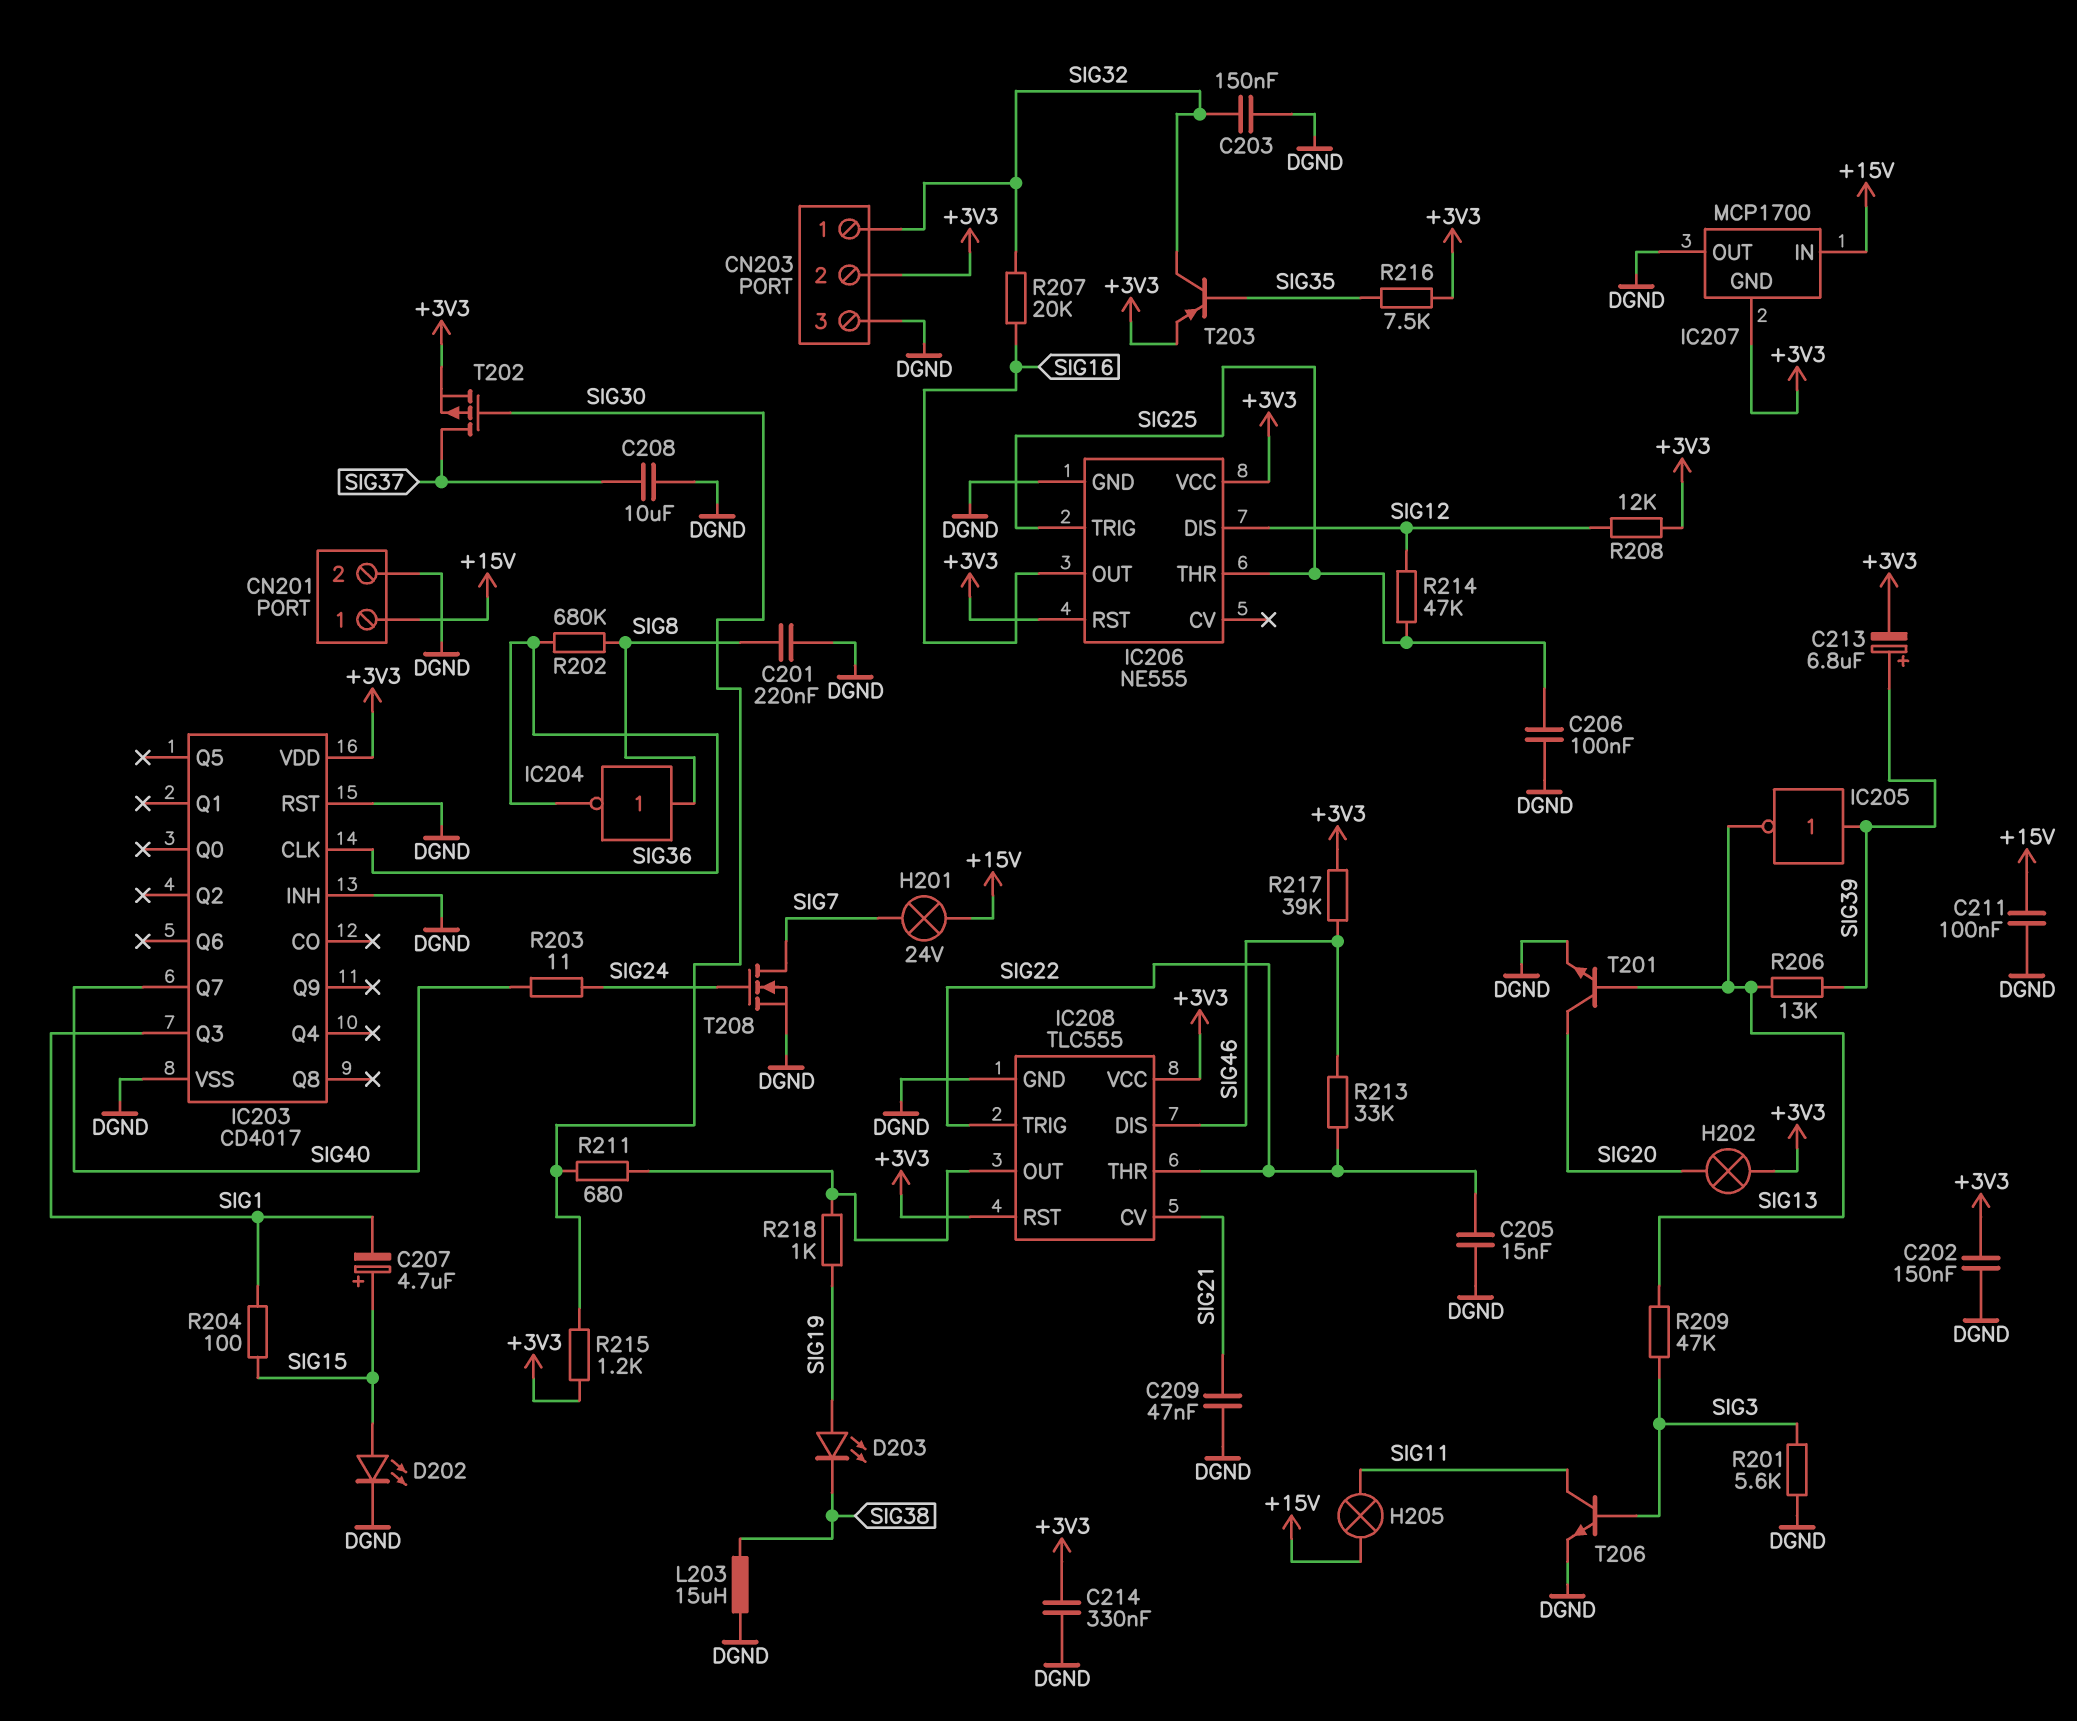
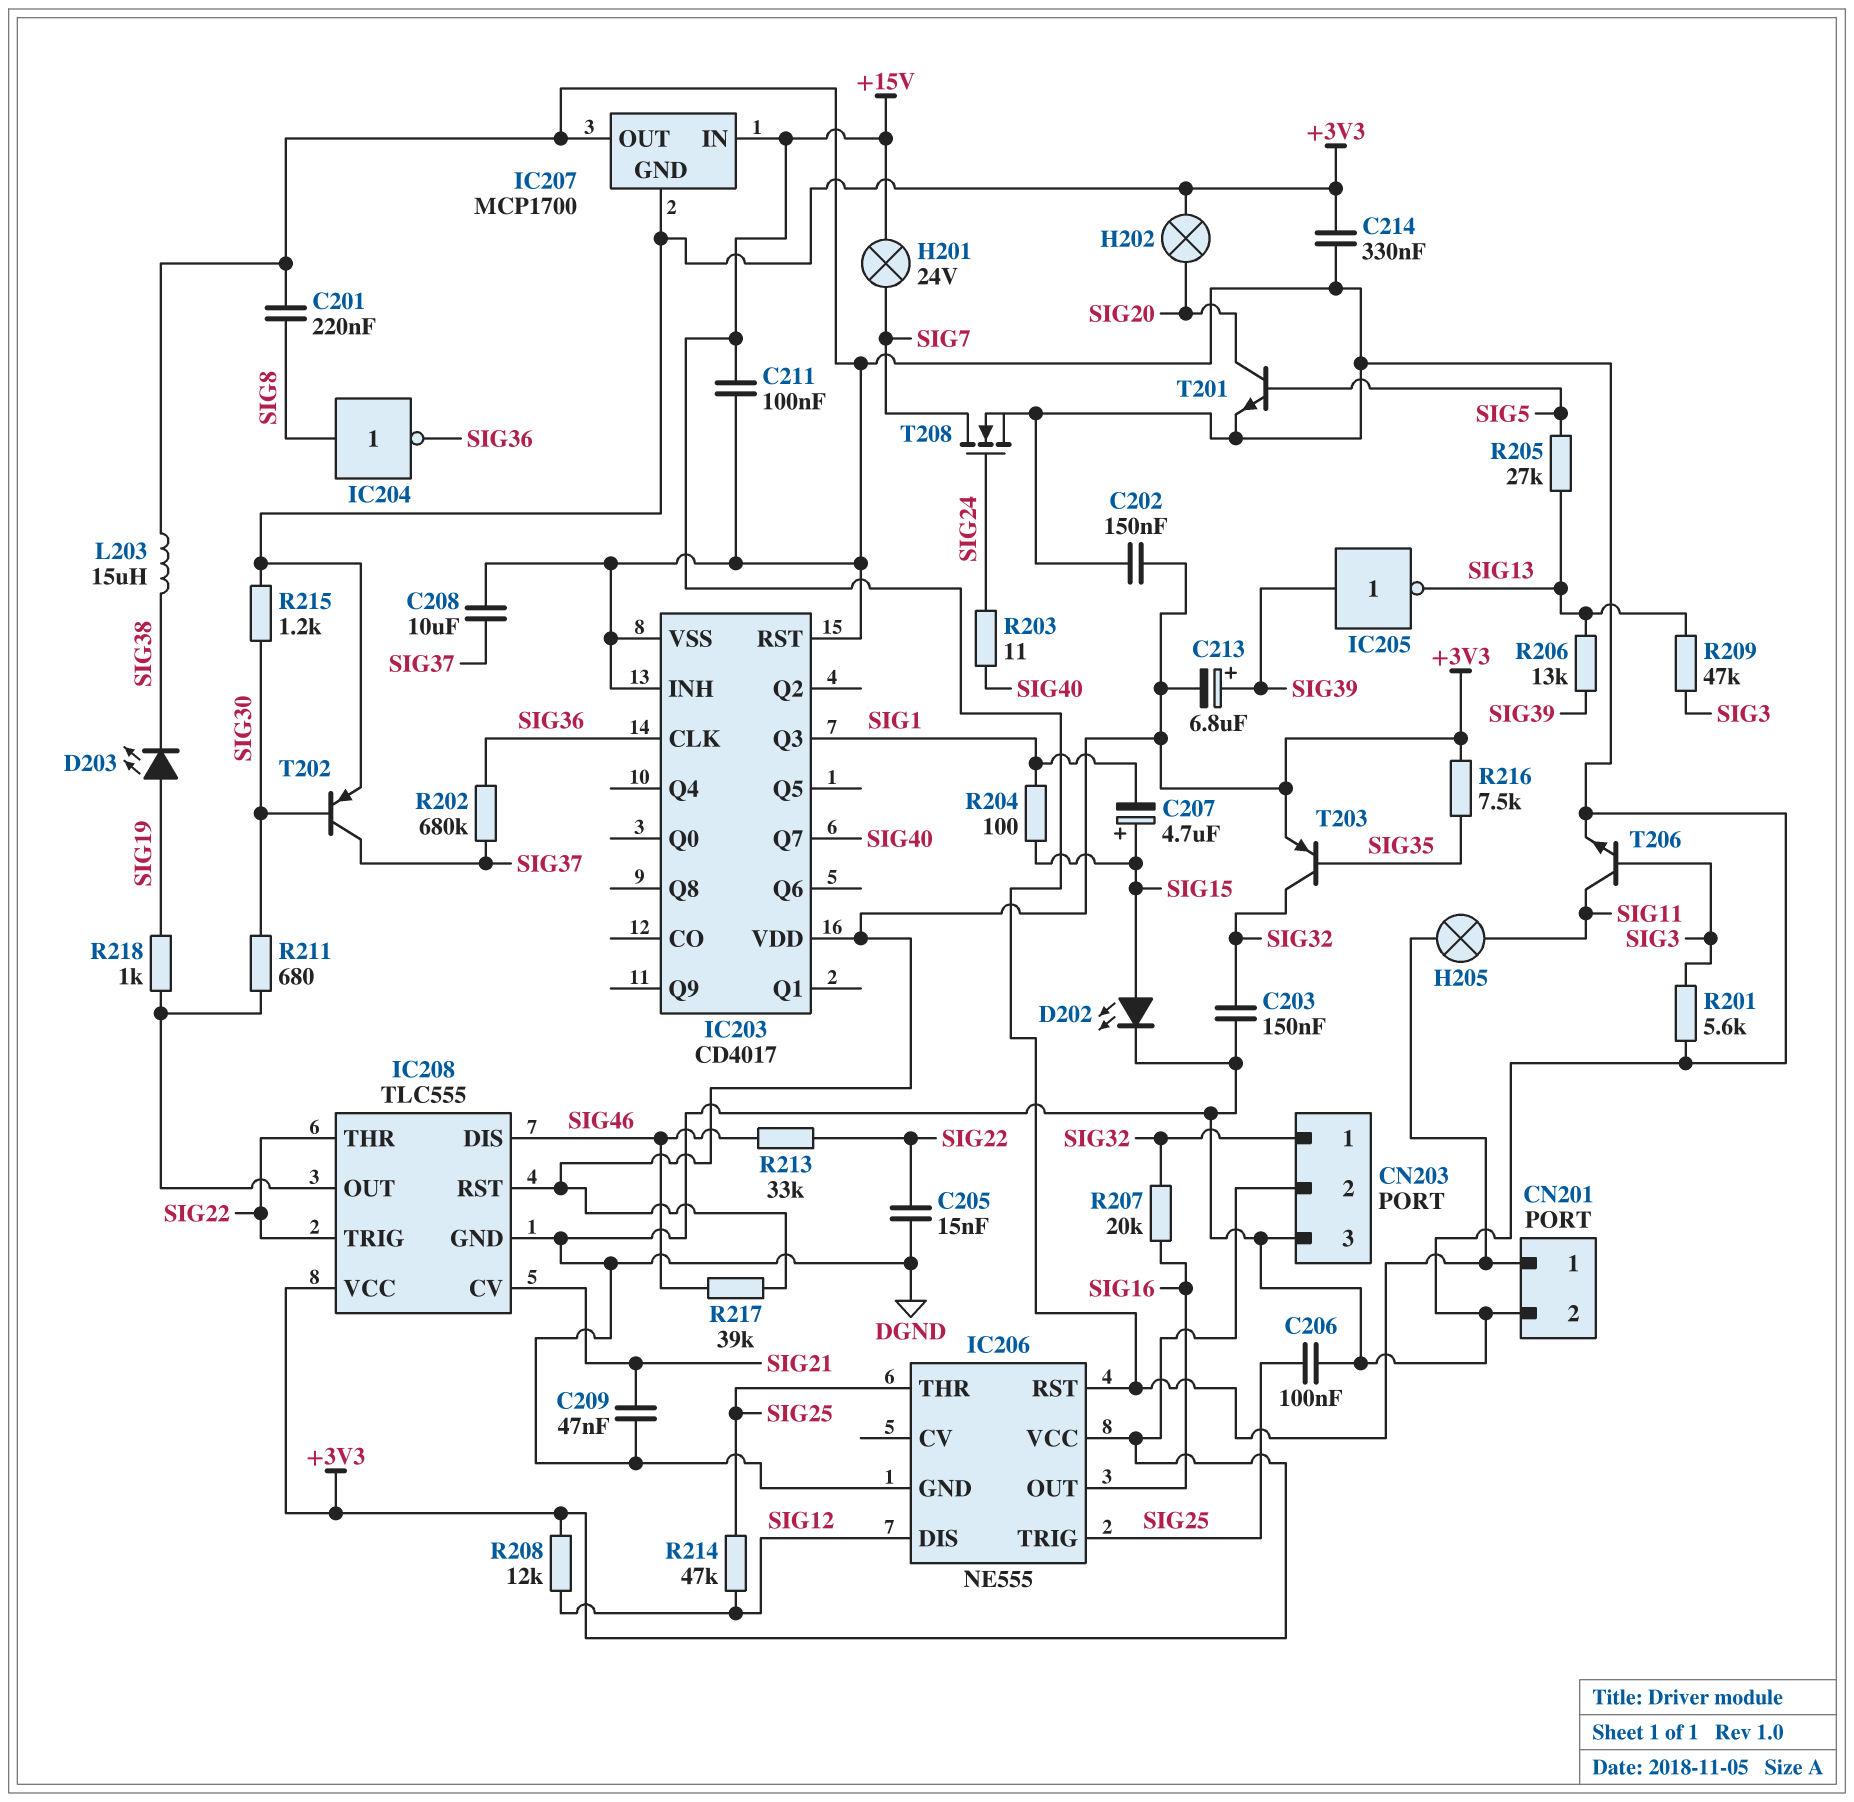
IC206 pin RST: +3V3 -> +15V
R202: 680k (SIG8, SIG36) -> 680k (SIG36, SIG37)
R205: none -> 27k (SIG5, SIG13)
T201: NPN (B SIG13, C SIG20, E DGND) -> NPN (B SIG5, C SIG20, E DGND)
T202: PMOS (G SIG30, D SIG37, S +3V3) -> PNP (B SIG30, C SIG37, E +3V3)

